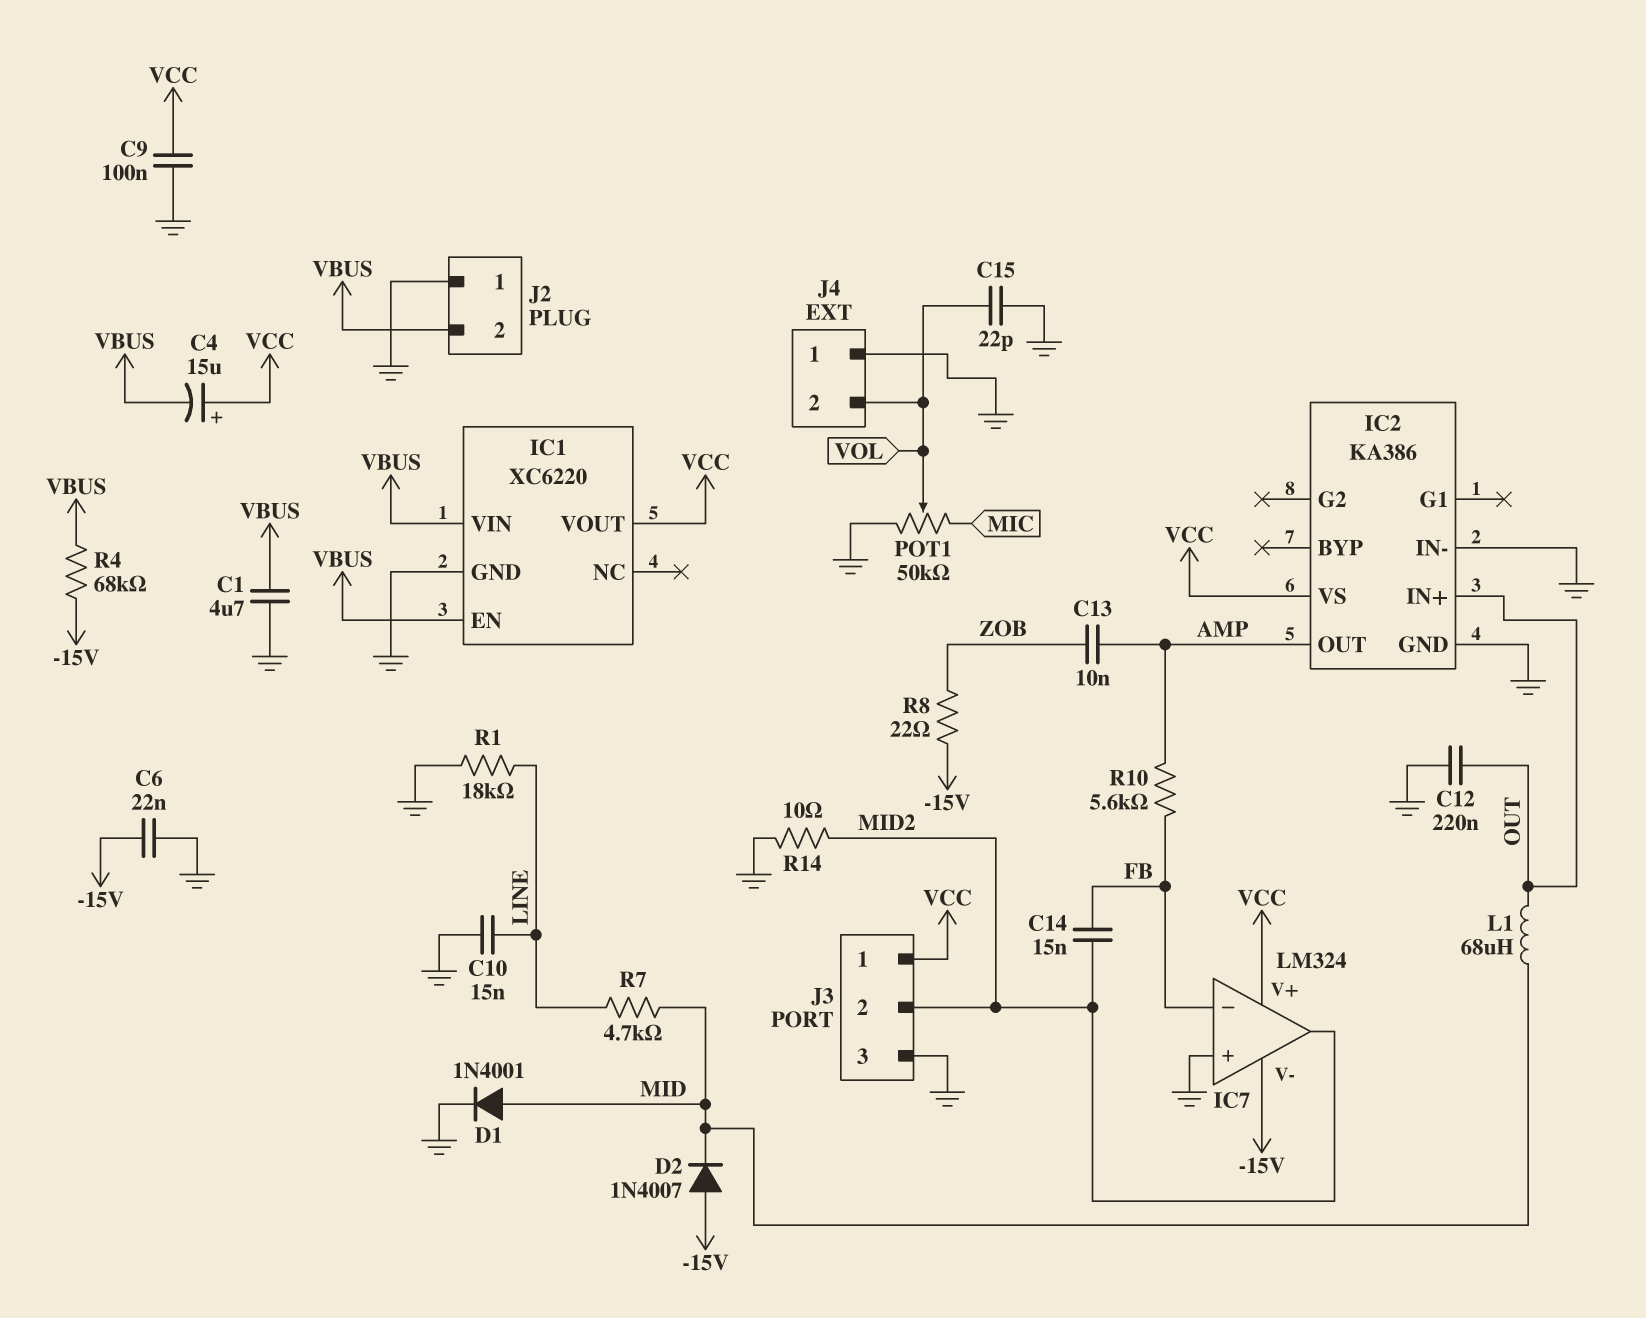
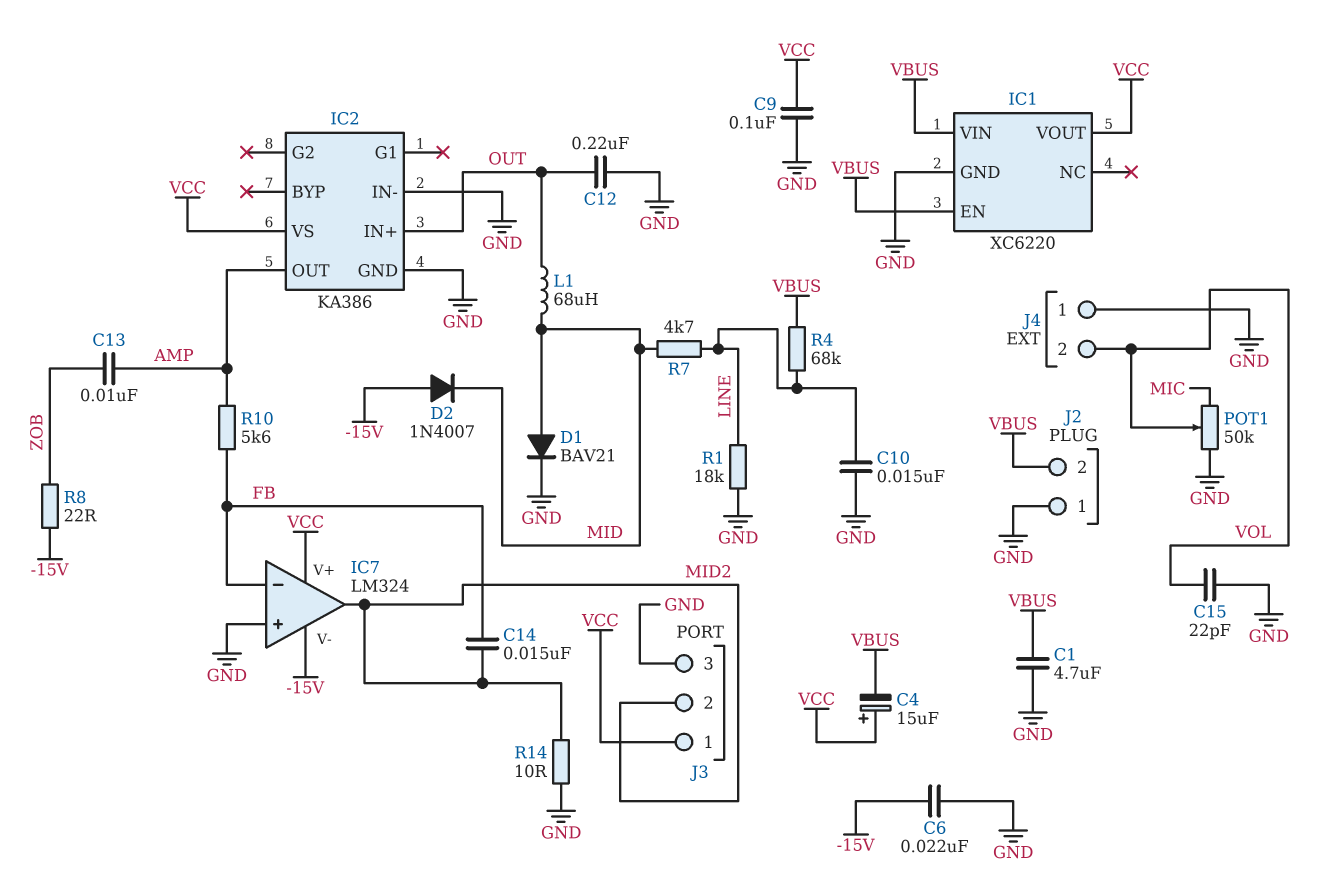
D1: diode 1N4001 (A MID, K GND) -> diode BAV21 (A MID, K GND)
R4: 68k (-15V, VBUS) -> 68k (LINE, VBUS)

